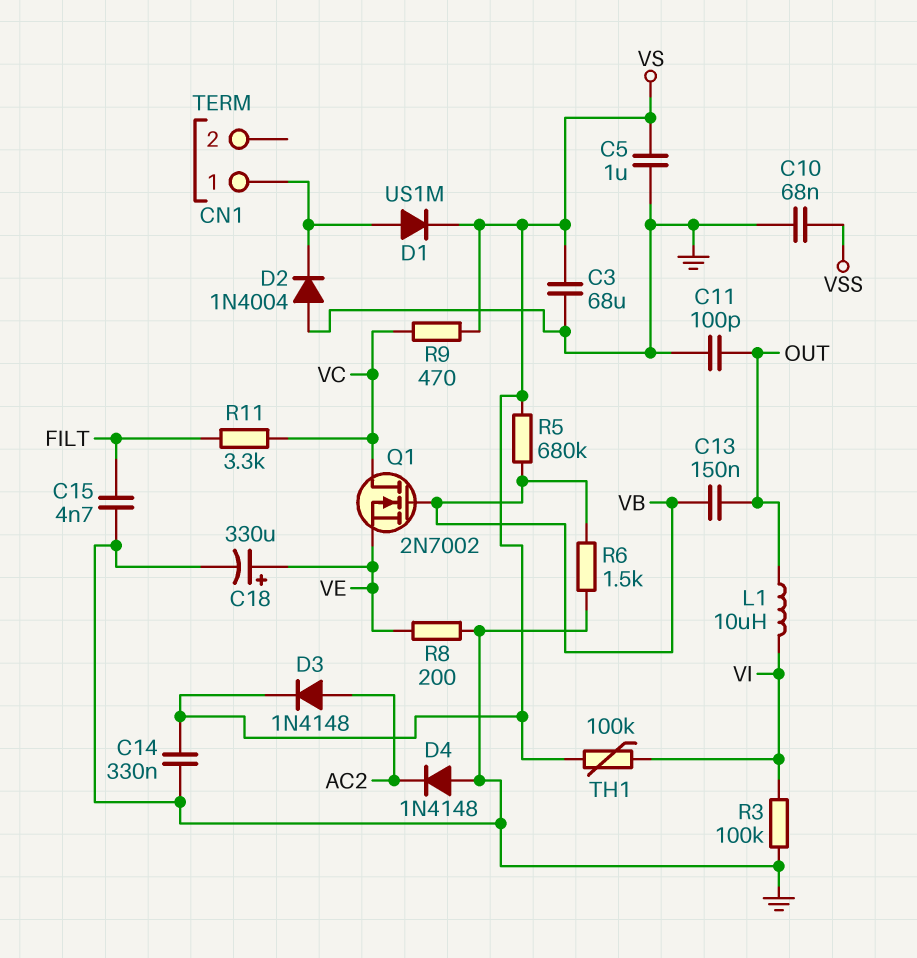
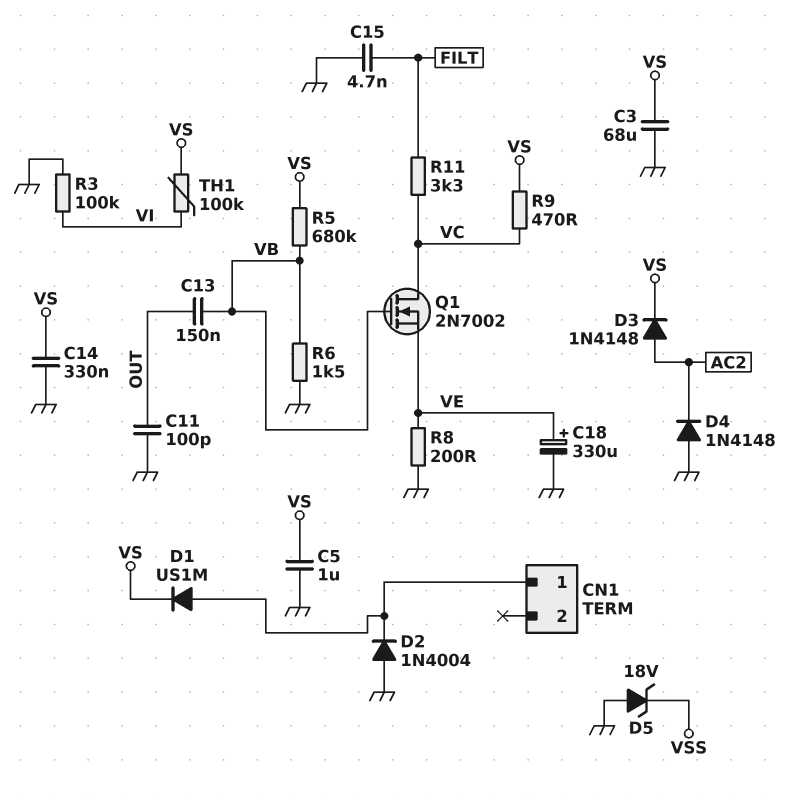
C10: 68nF (GND, VSS) -> none
D5: none -> zener 18V (A GND, K VSS)
L1: 10uH (OUT, VI) -> none

